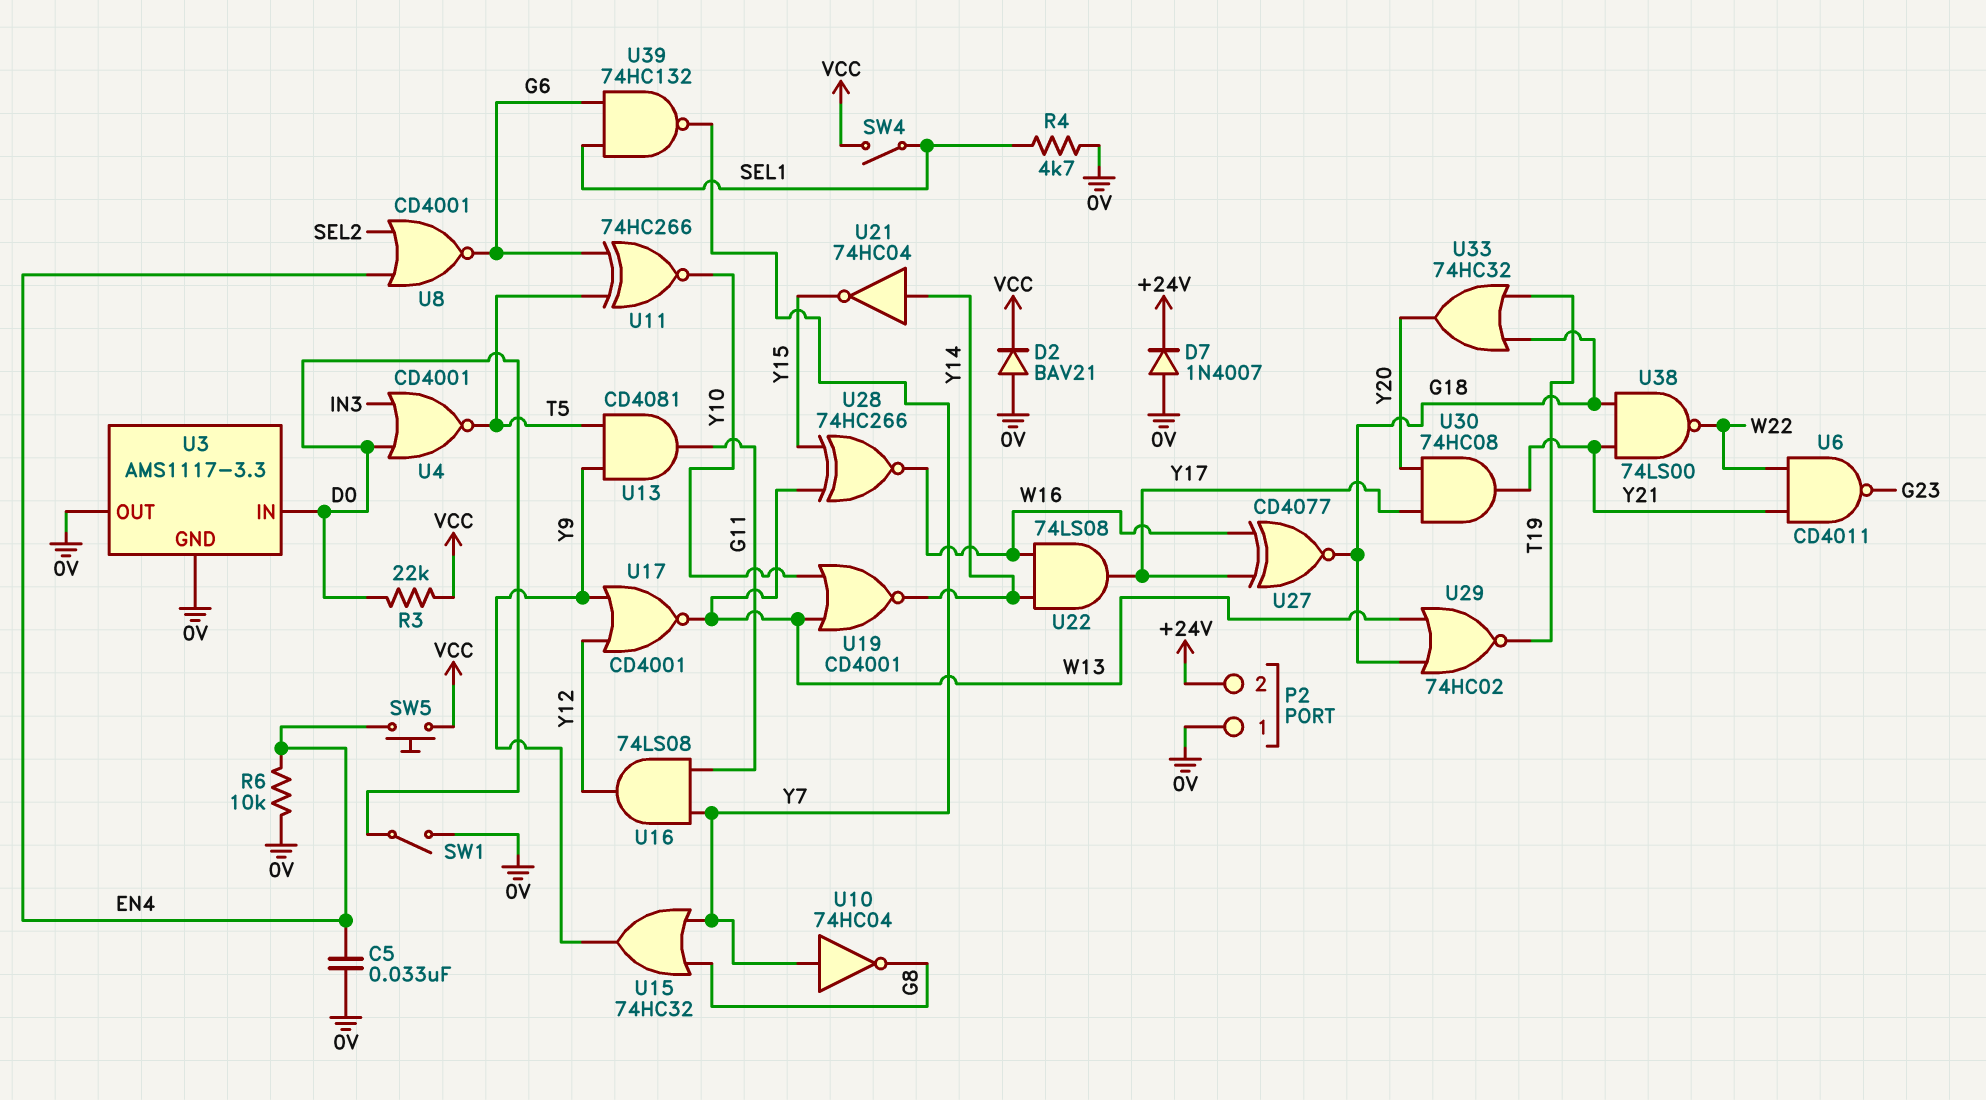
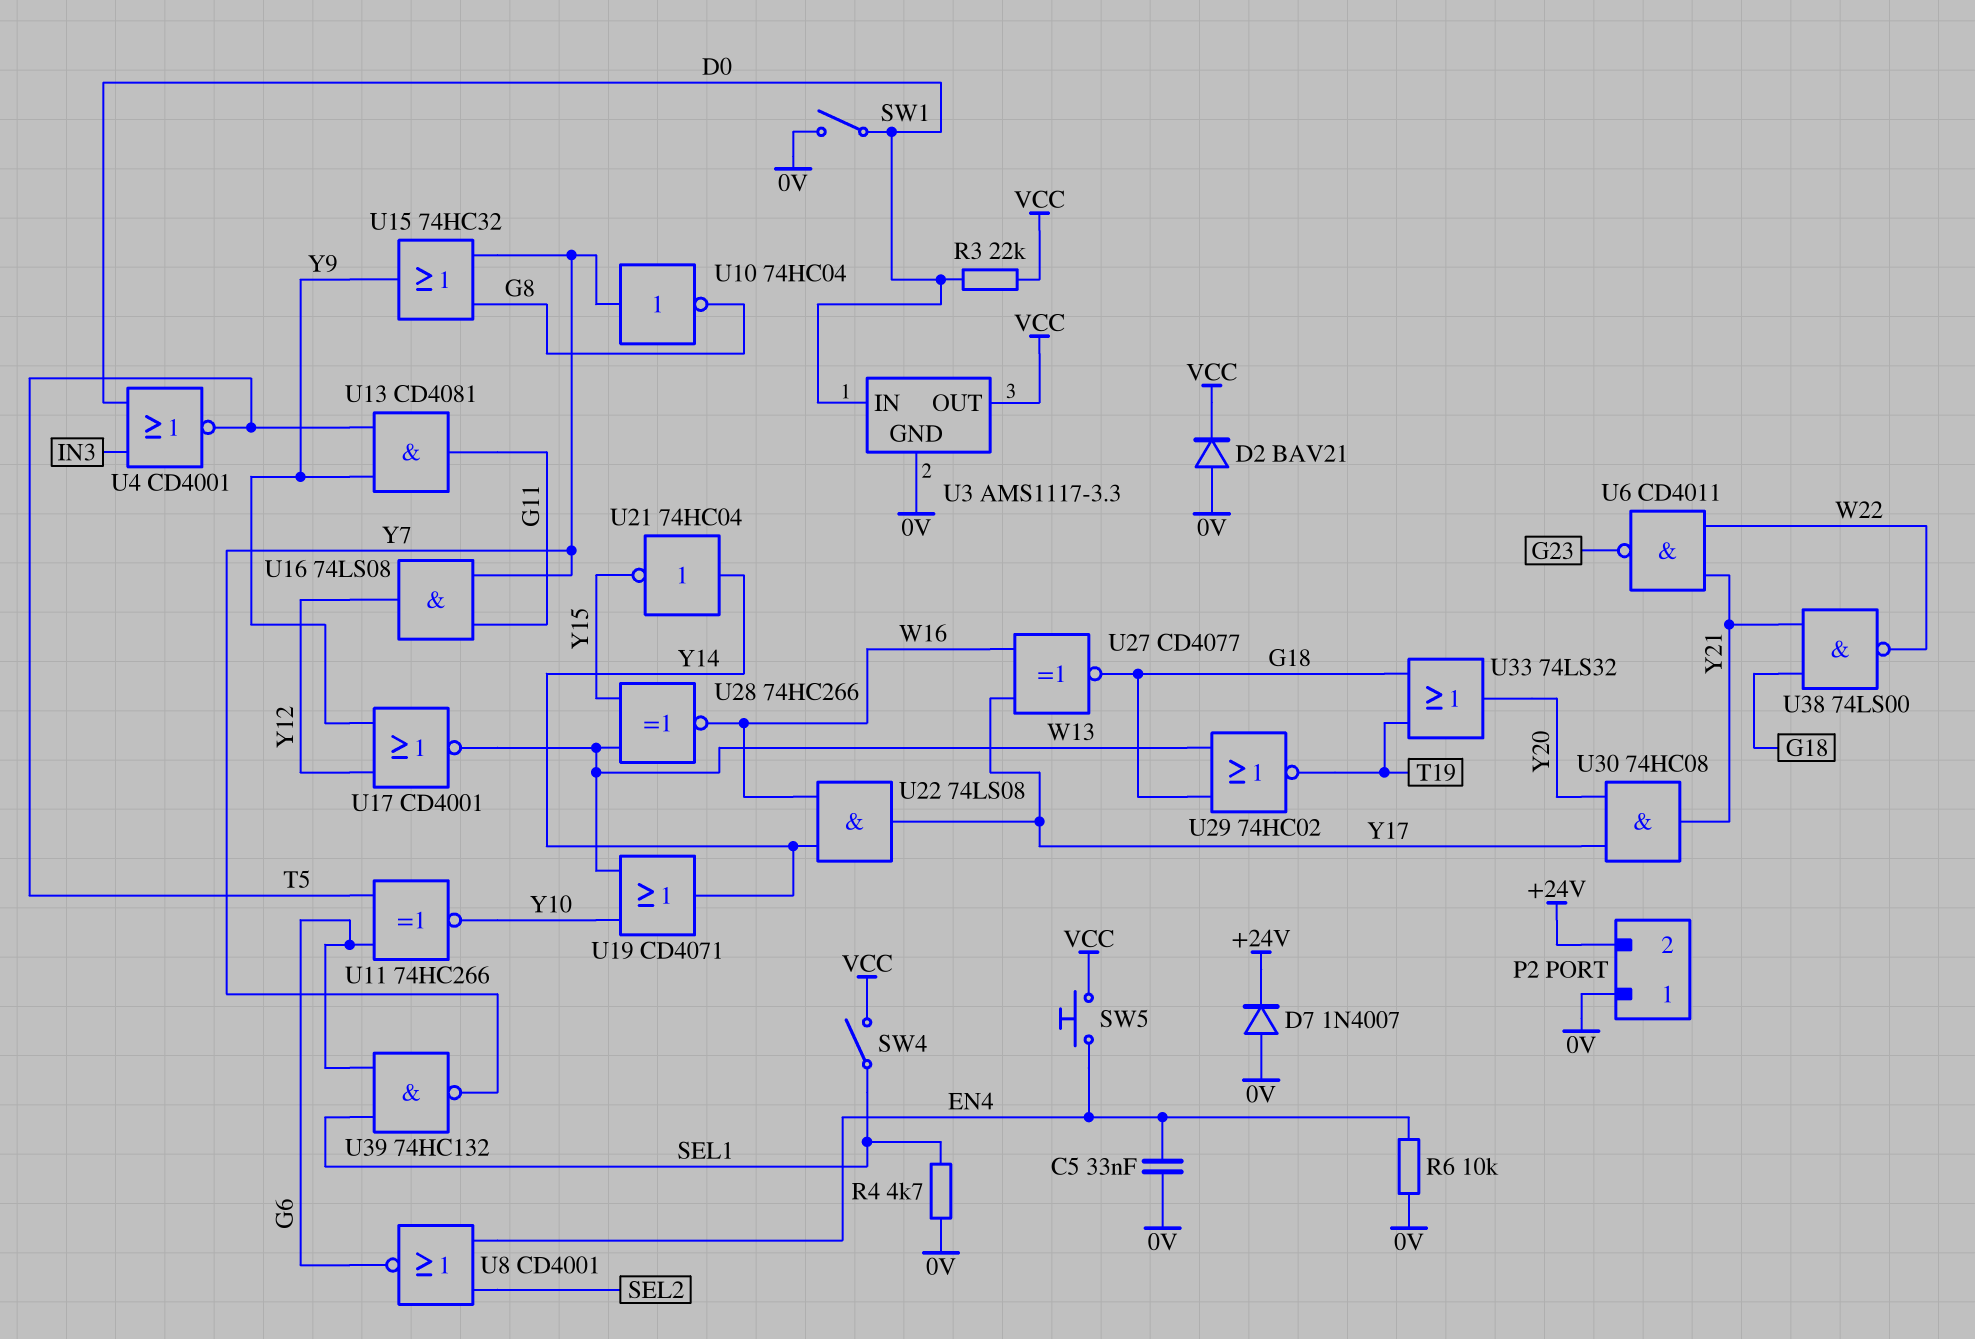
U3 pin OUT: 0V -> VCC
U19: NOR CD4001 (in W13, in Y10, out Y14) -> OR CD4071 (in W13, in Y10, out Y14)
U33: OR 74HC32 (in G18, in T19, out Y20) -> OR 74LS32 (in G18, in T19, out Y20)

